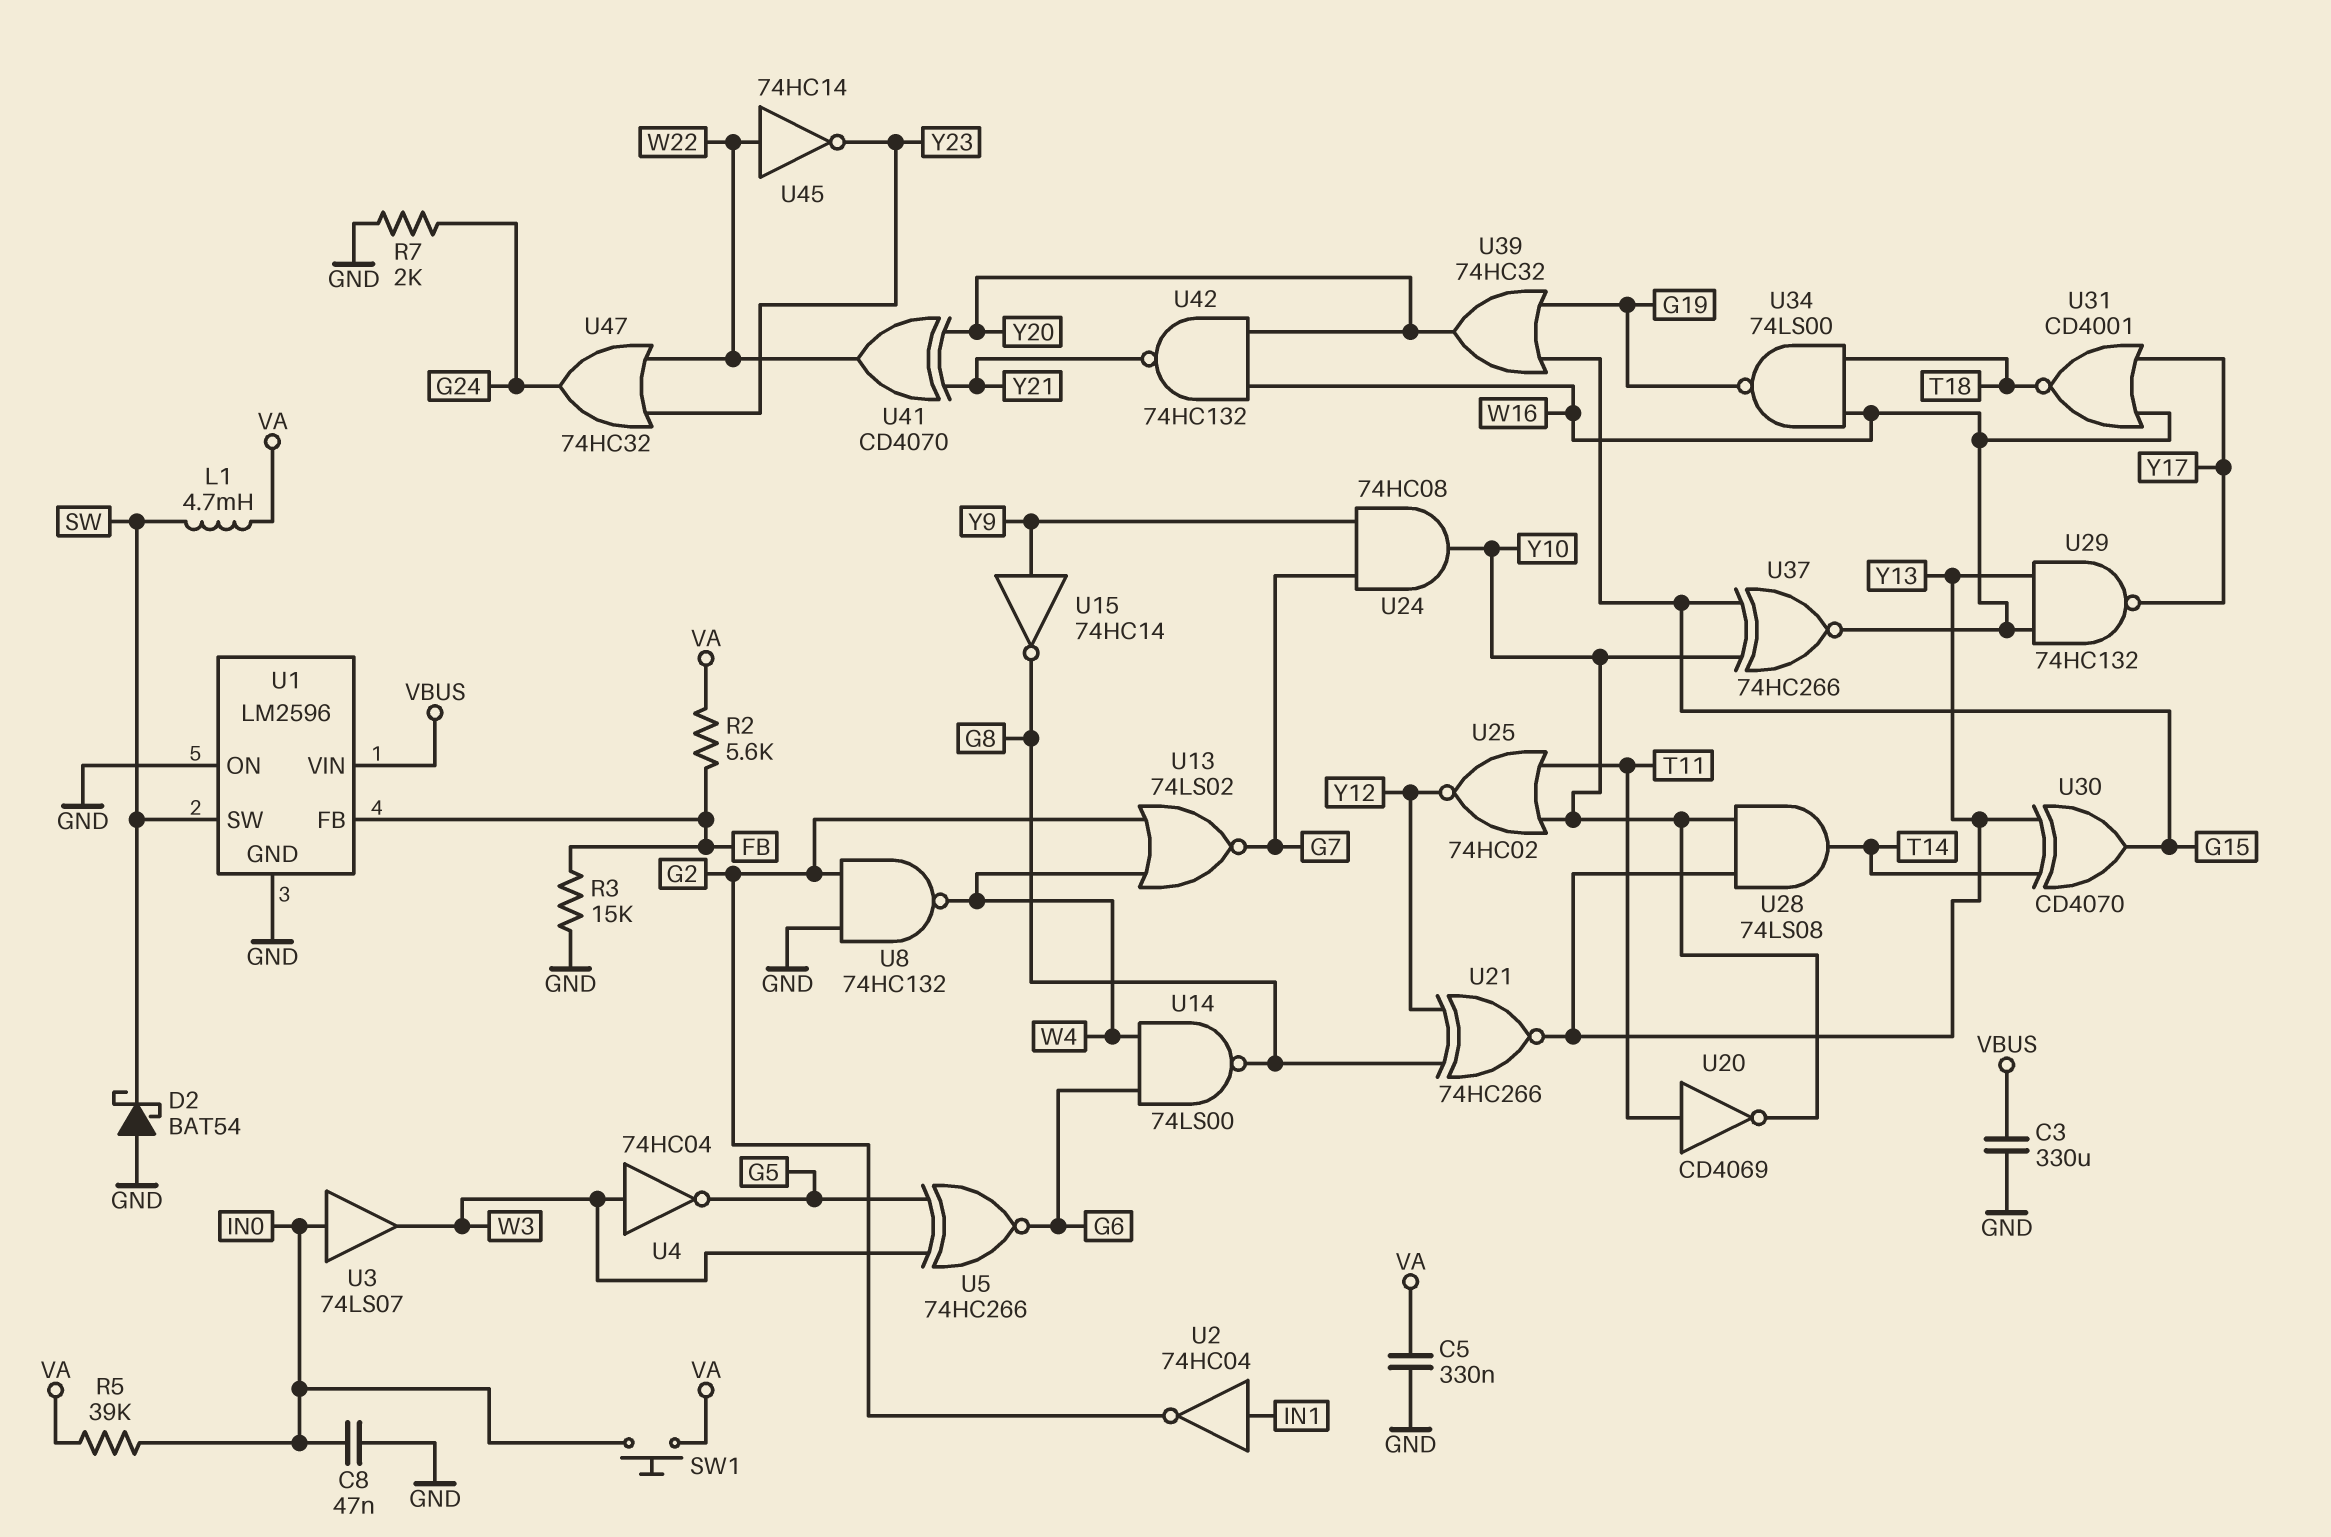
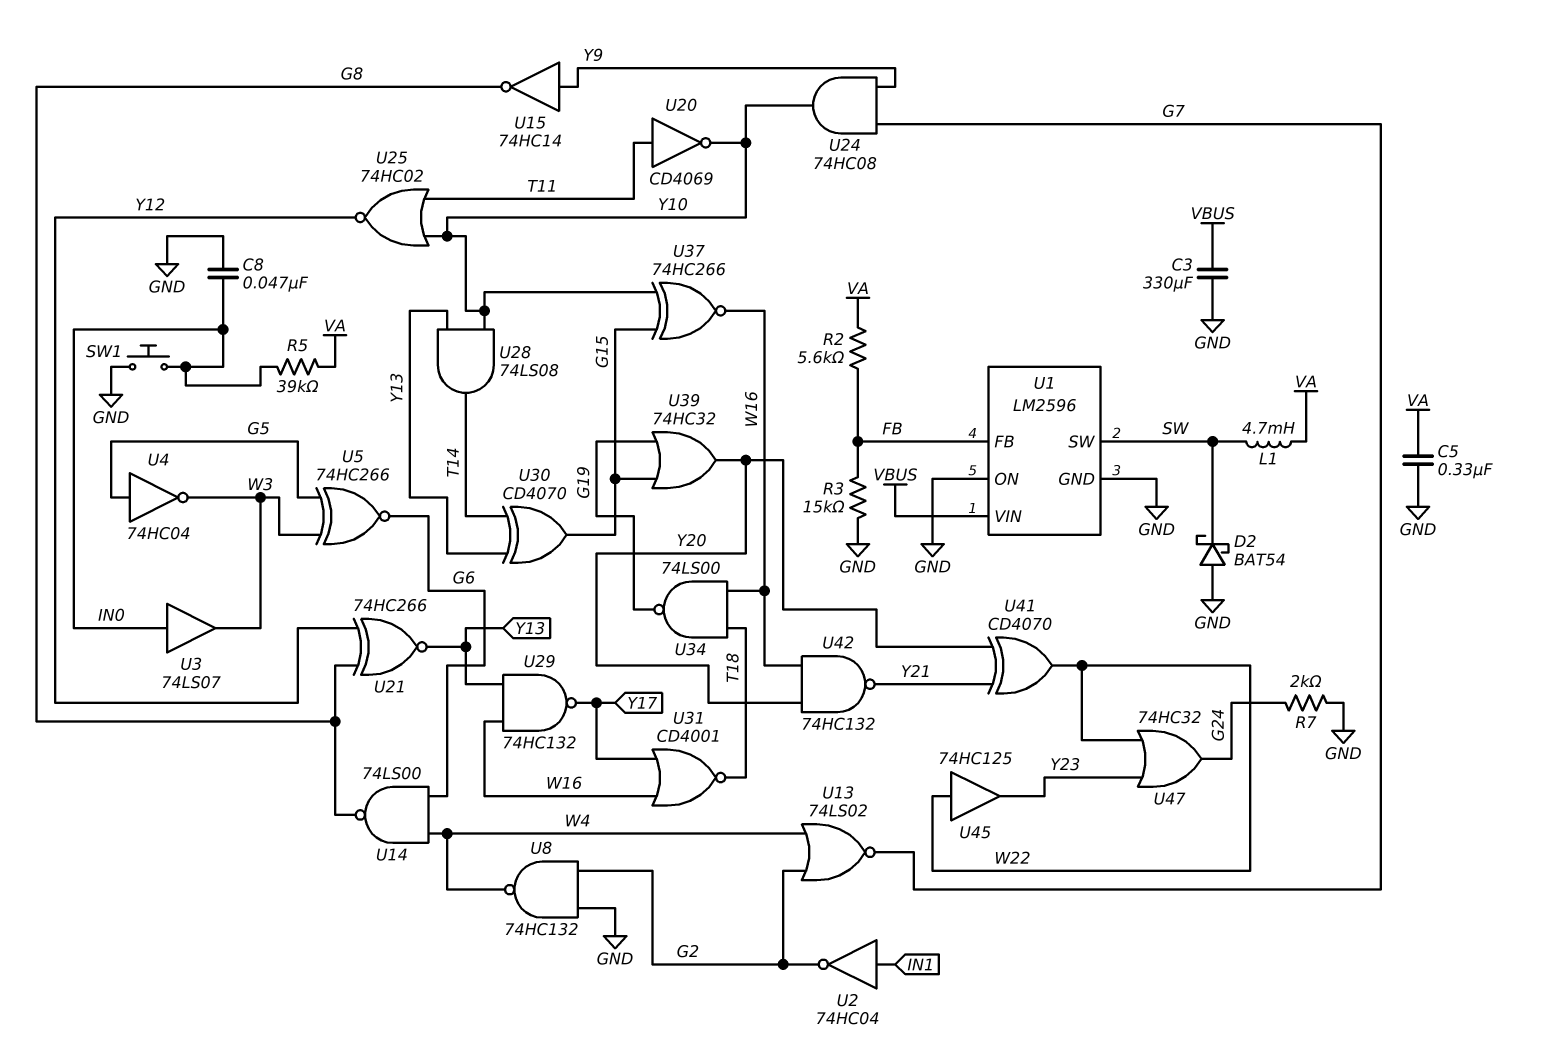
SW1: button (IN0, VA) -> button (GND, IN0)
U4: NOT 74HC04 (in W3, out G5) -> NOT 74HC04 (in G5, out W3)
U45: NOT 74HC14 (in W22, out Y23) -> buffer 74HC125 (in W22, out Y23)

